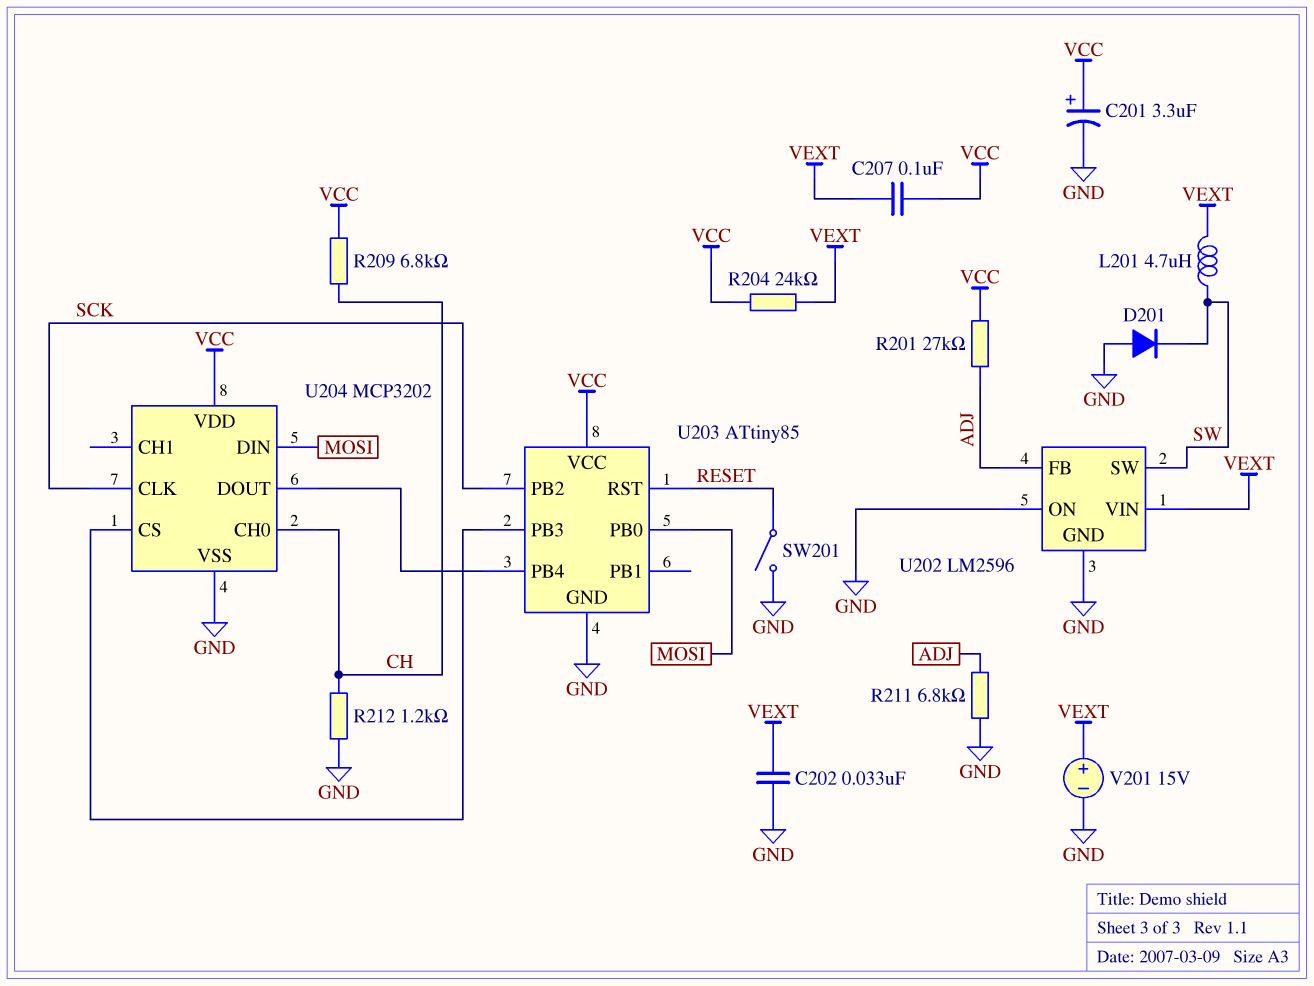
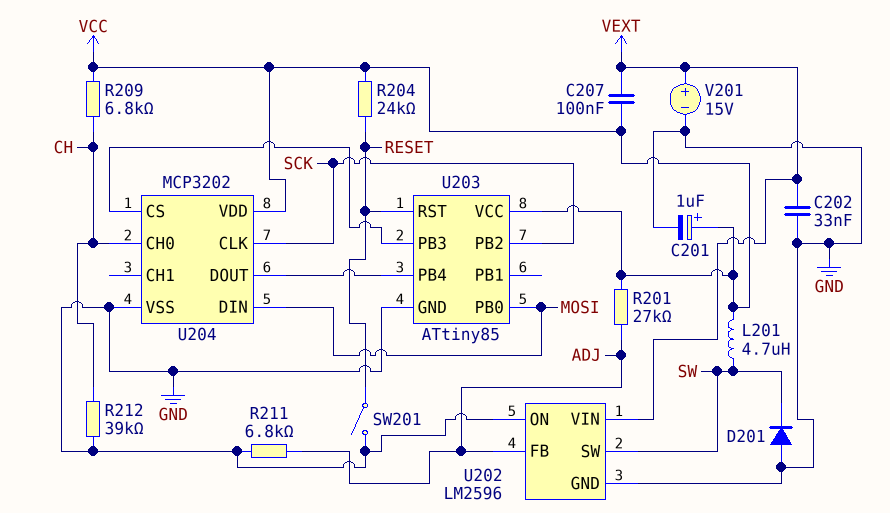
C201: 3.3uF (plus VCC, minus GND) -> 1uF (plus VCC, minus GND)
L201: 4.7uH (SW, VEXT) -> 4.7uH (SW, VCC)
R204: 24k (VCC, VEXT) -> 24k (RESET, VCC)
R212: 1.2k (CH, GND) -> 39k (CH, GND)

